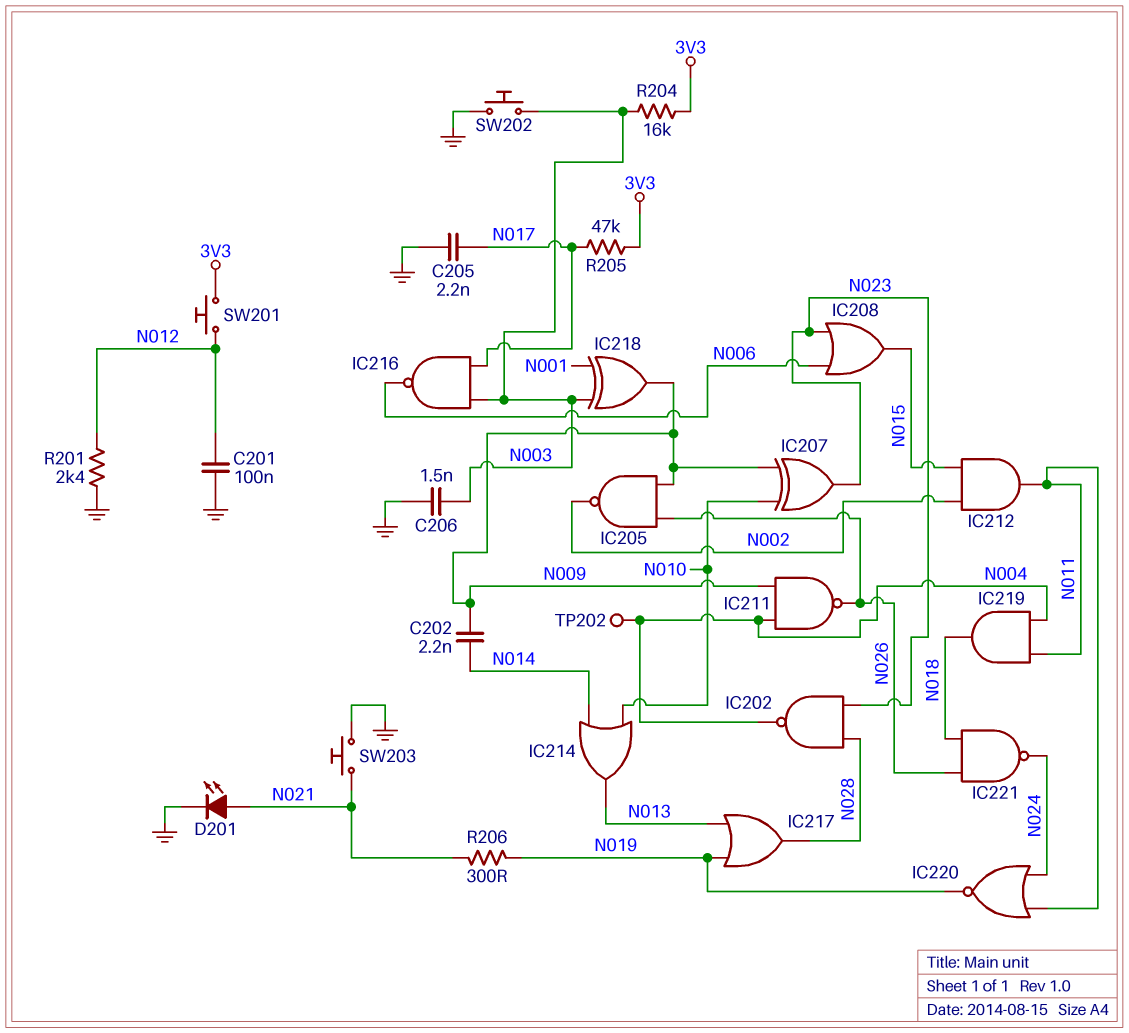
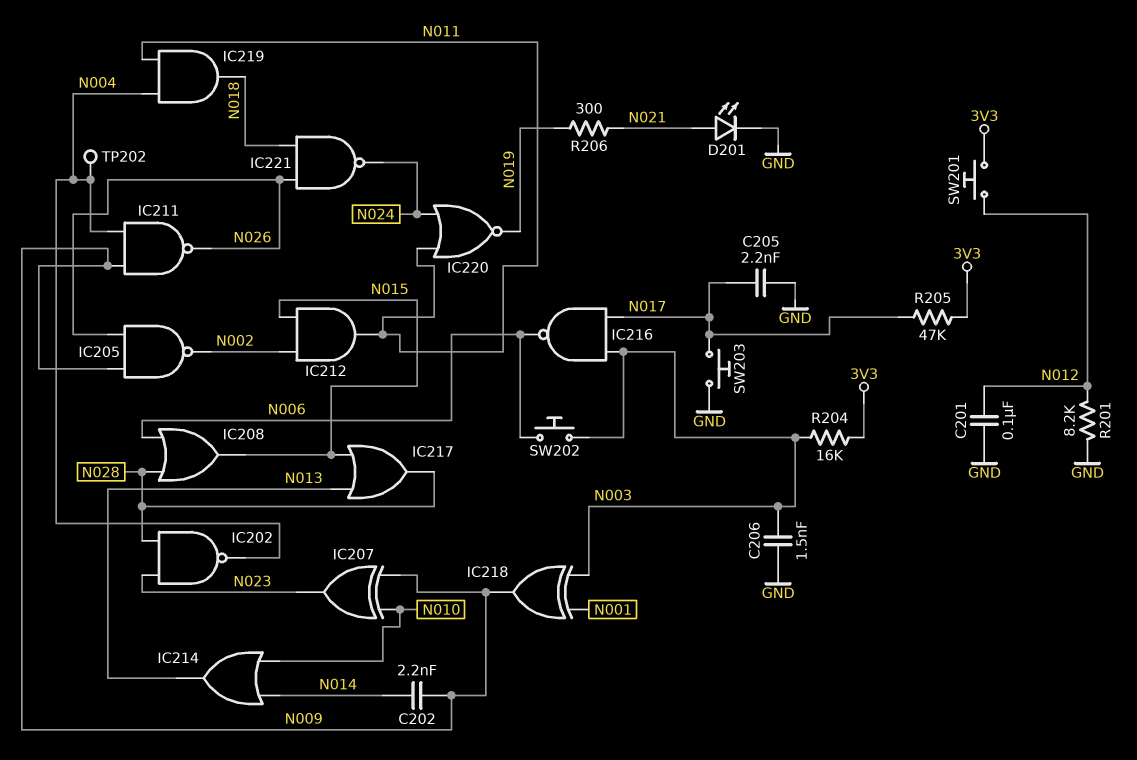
IC208: OR (in N006, in N023, out N015) -> OR (in N006, in N028, out N015)
IC217: OR (in N013, in N019, out N028) -> OR (in N013, in N015, out N028)
R201: 2.4k (GND, N012) -> 8.2k (GND, N012)
SW202: button (GND, N003) -> button (N003, N006)
SW203: button (GND, N021) -> button (GND, N017)

